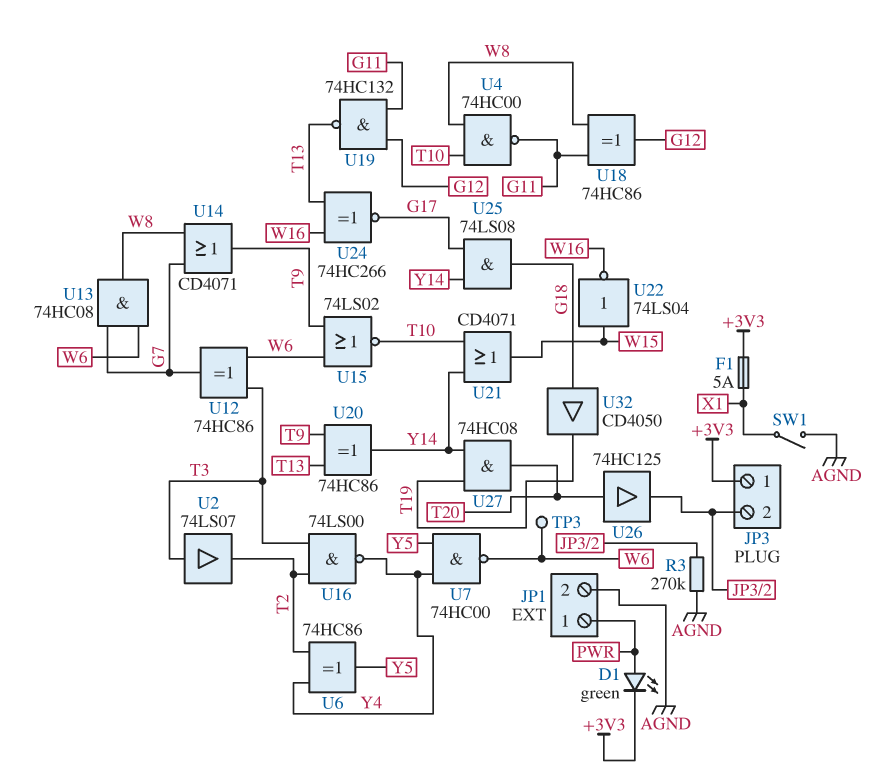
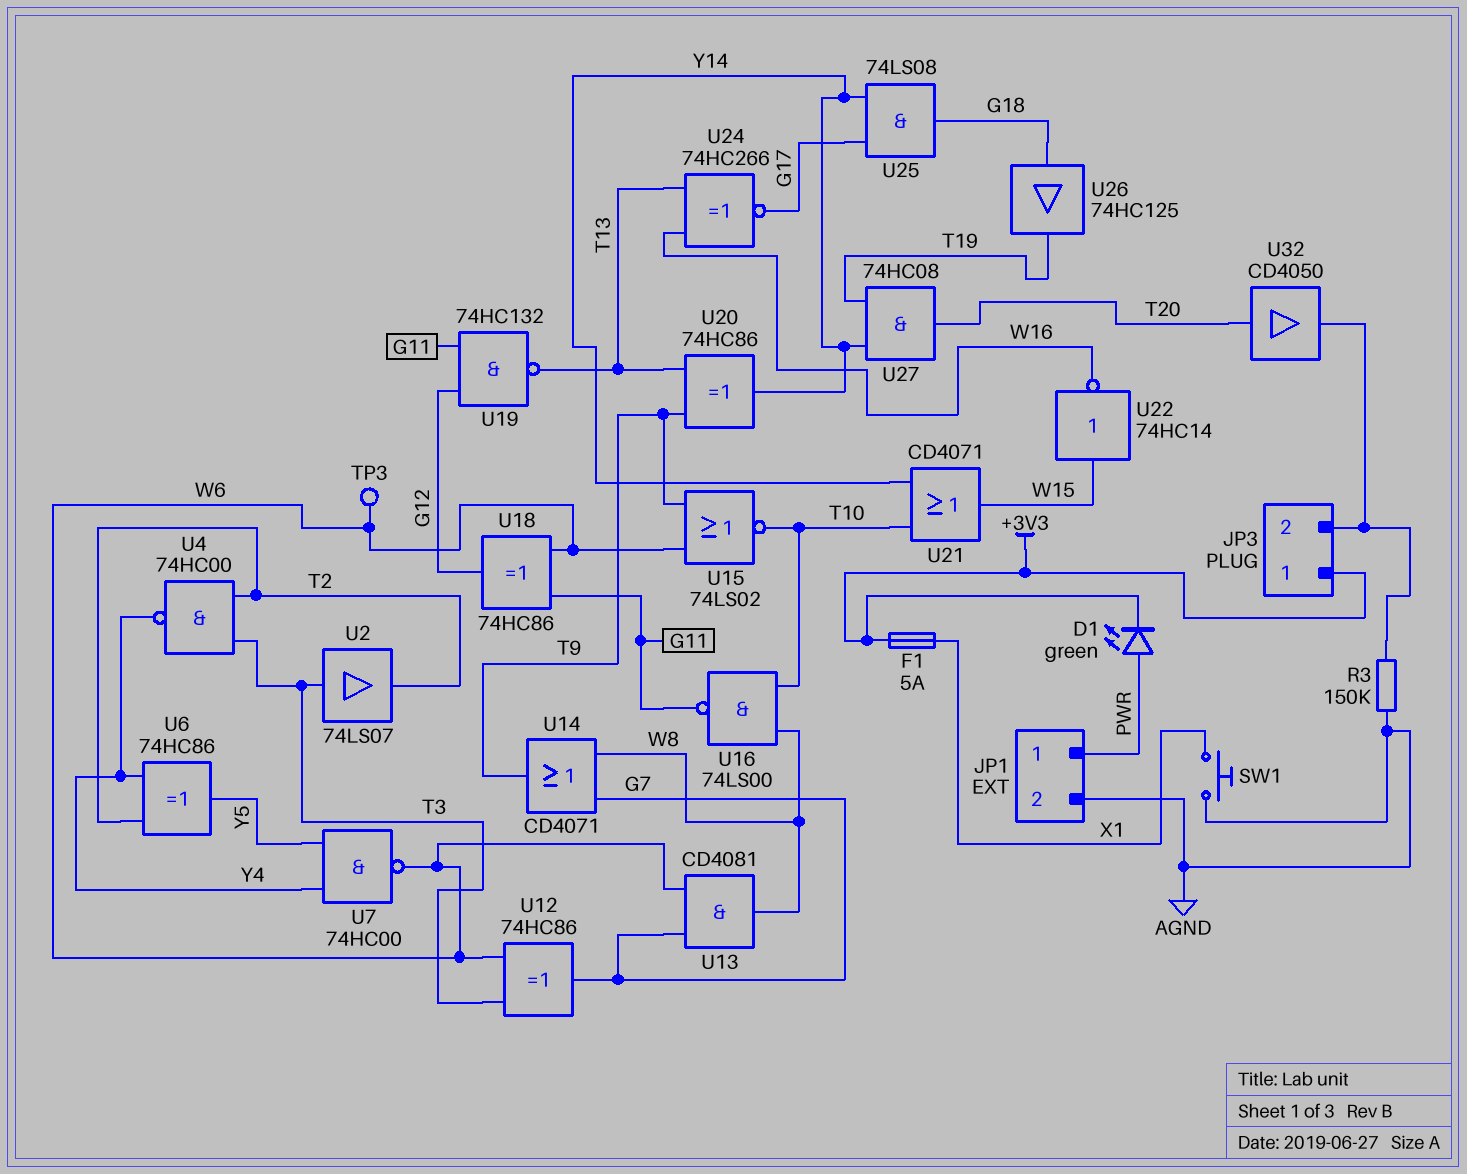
R3: 270k (AGND, JP3/2) -> 150k (AGND, JP3/2)
SW1: switch (AGND, X1) -> button (AGND, X1)
U4: NAND 74HC00 (in T10, in W8, out G11) -> NAND 74HC00 (in T2, in T3, out Y4)
U13: AND 74HC08 (in G7, in W6, out W8) -> AND CD4081 (in G7, in W6, out W8)
U16: NAND 74LS00 (in T2, in T3, out Y4) -> NAND 74LS00 (in T10, in W8, out G11)
U18: XOR 74HC86 (in G11, in W8, out G12) -> XOR 74HC86 (in G11, in W6, out G12)
U22: NOT 74LS04 (in W15, out W16) -> NOT 74HC14 (in W15, out W16)
U26: buffer 74HC125 (in T20, out JP3/2) -> buffer 74HC125 (in G18, out T19)
U32: buffer CD4050 (in G18, out T19) -> buffer CD4050 (in T20, out JP3/2)

